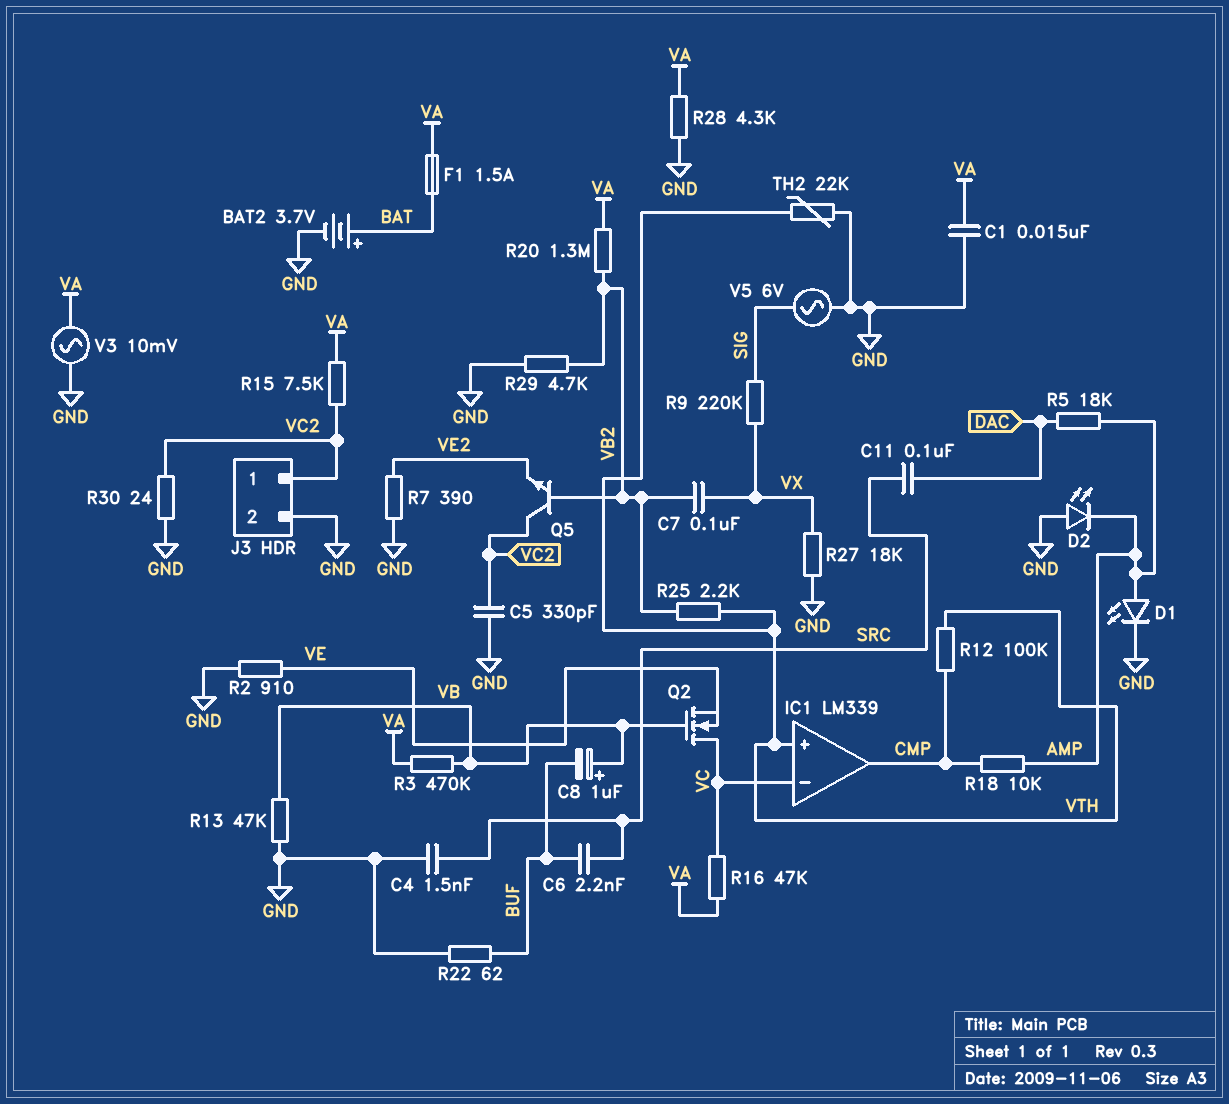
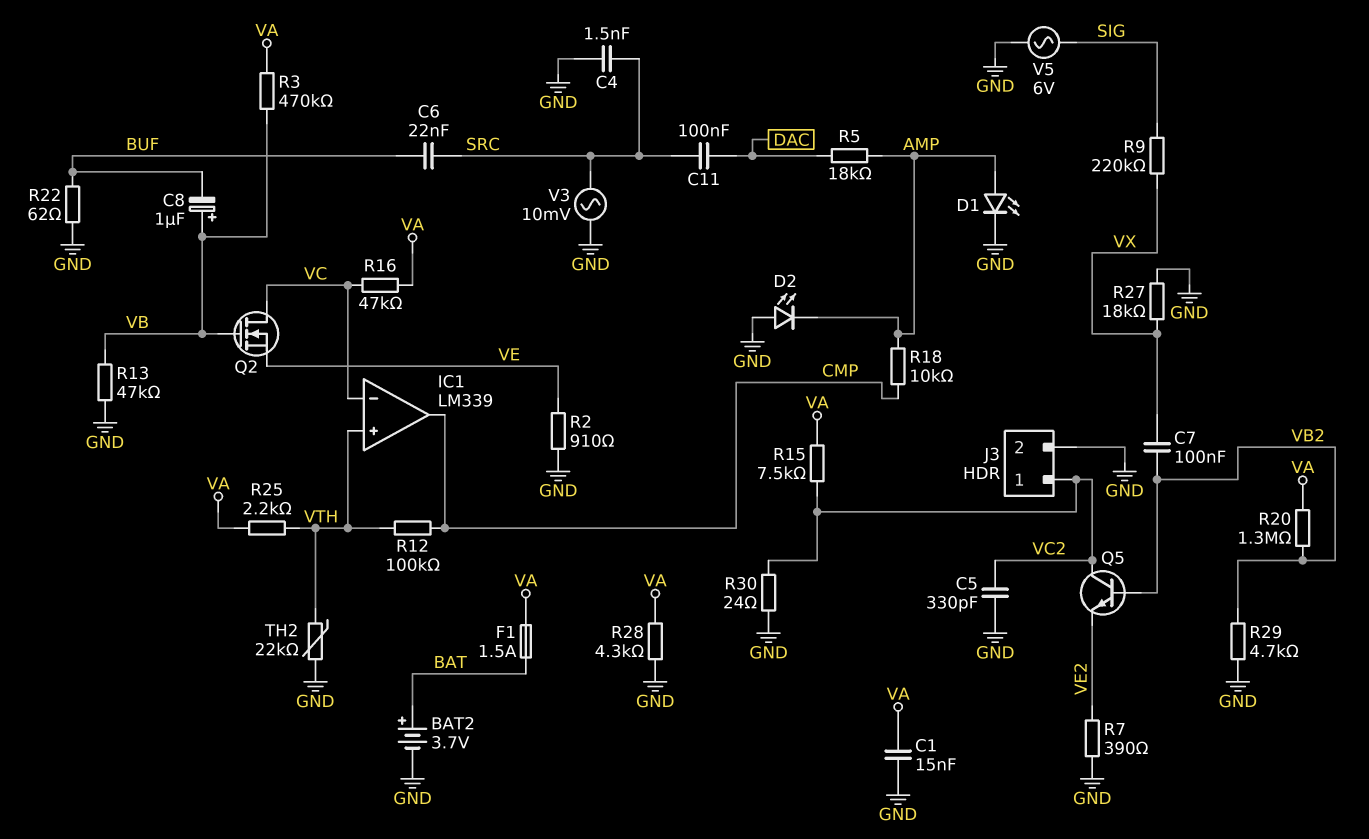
C6: 2.2nF (BUF, SRC) -> 22nF (BUF, SRC)
R25: 2.2k (VB2, VTH) -> 2.2k (VA, VTH)
V3: AC 10mV (GND, VA) -> AC 10mV (GND, SRC)

